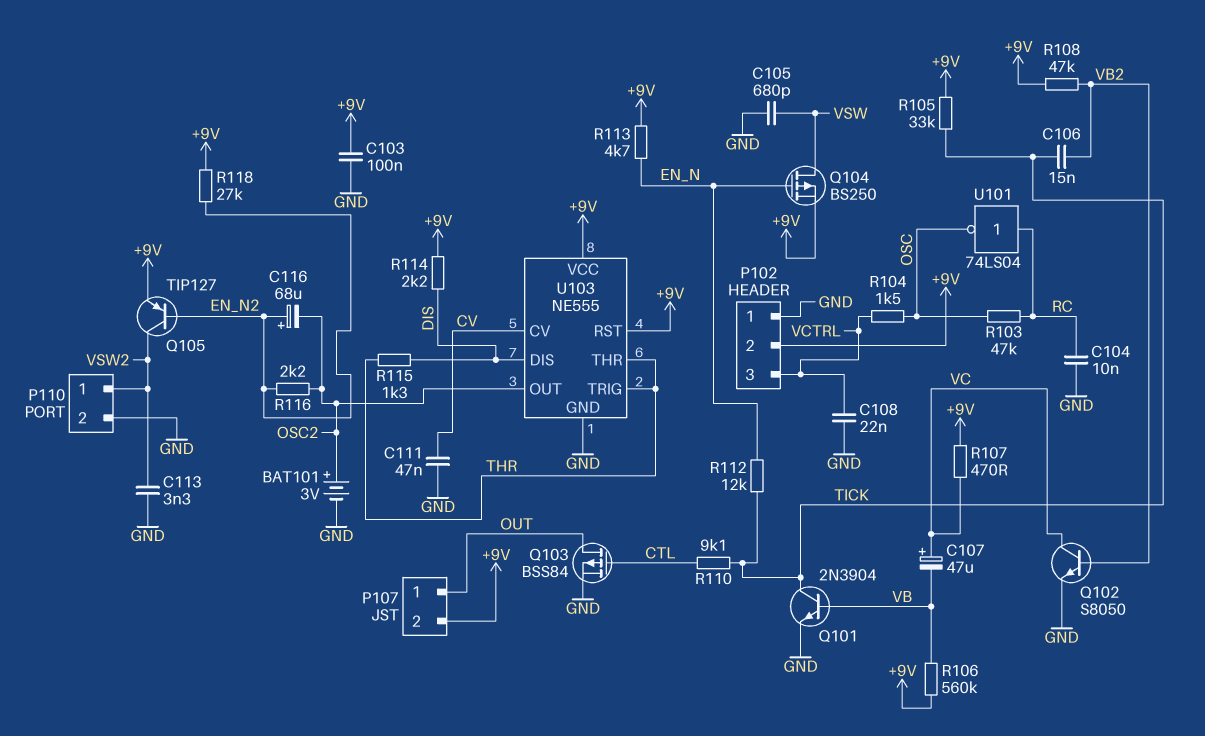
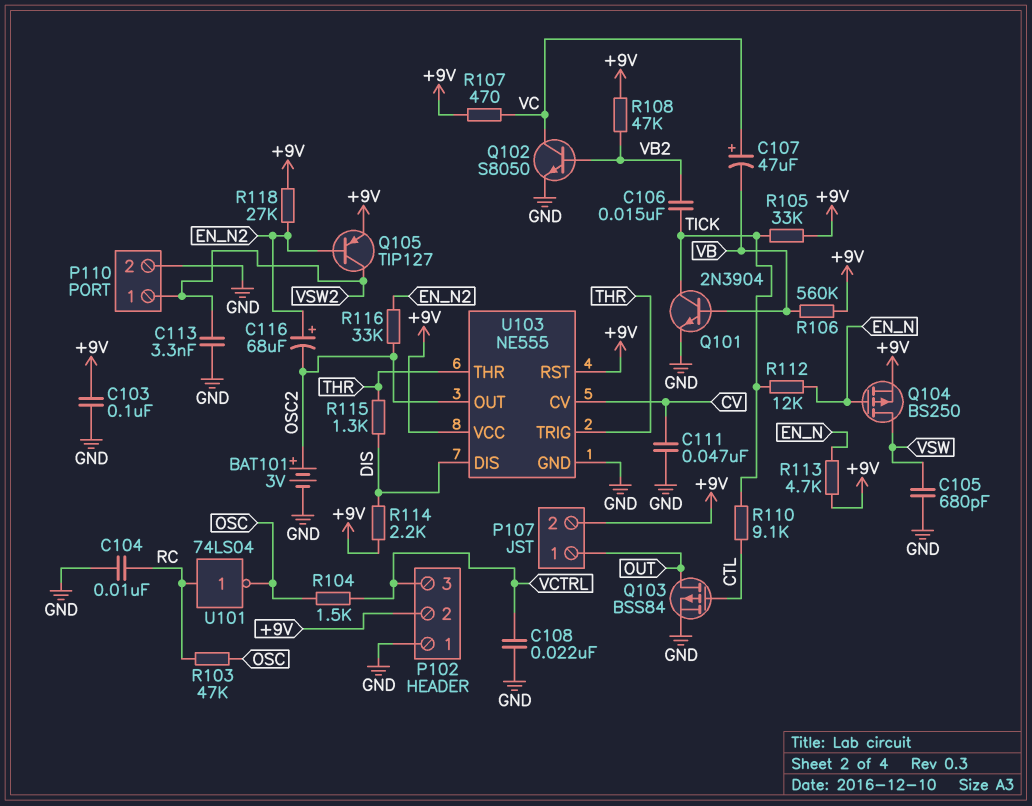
R116: 2.2k (EN_N2, OSC2) -> 33k (EN_N2, OSC2)

